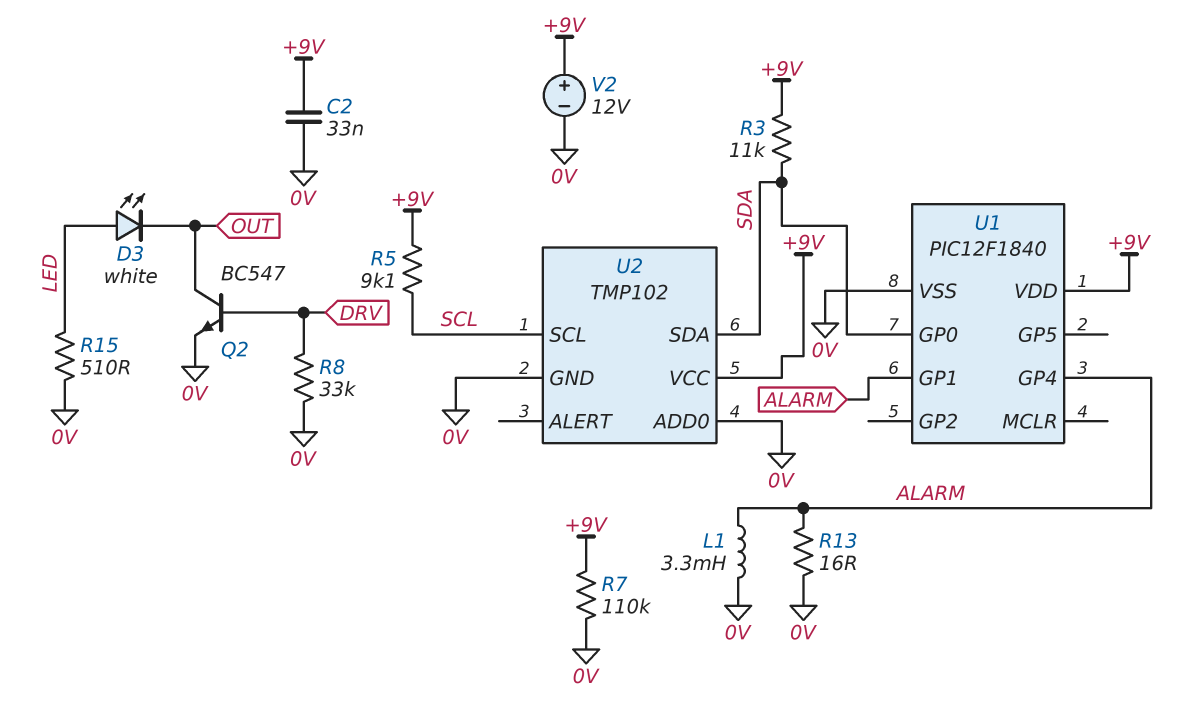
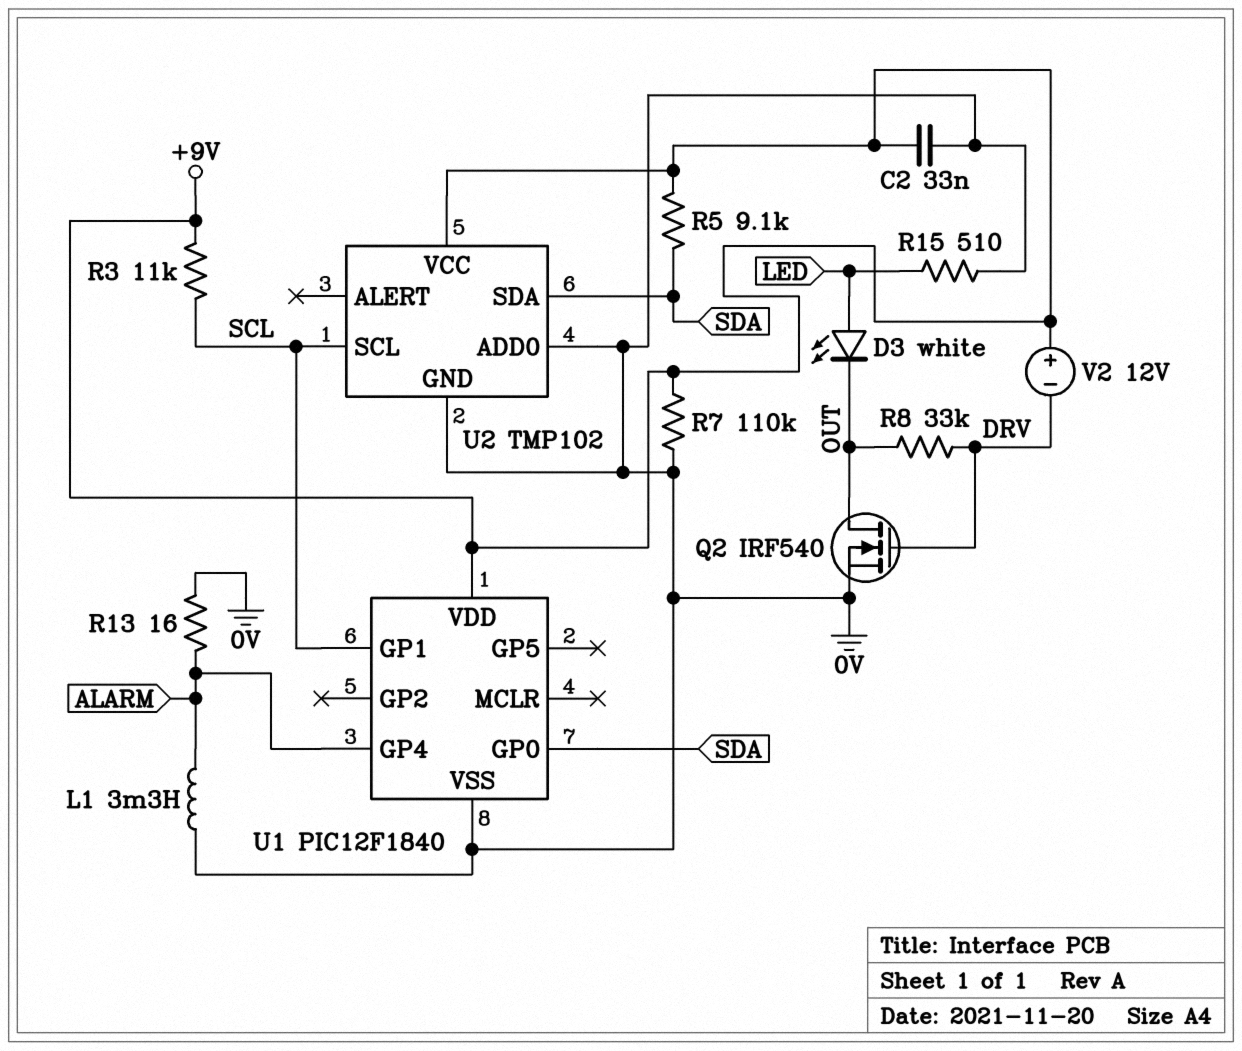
Q2: NPN BC547 (B DRV, C OUT, E 0V) -> NMOS IRF540 (G DRV, D OUT, S 0V)
R3: 11k (+9V, SDA) -> 11k (+9V, SCL)
R5: 9.1k (+9V, SCL) -> 9.1k (+9V, SDA)
R8: 33k (0V, DRV) -> 33k (DRV, OUT)
U1 pin GP1: ALARM -> SCL
V2: 12V (plus +9V, minus 0V) -> 12V (plus +9V, minus DRV)

